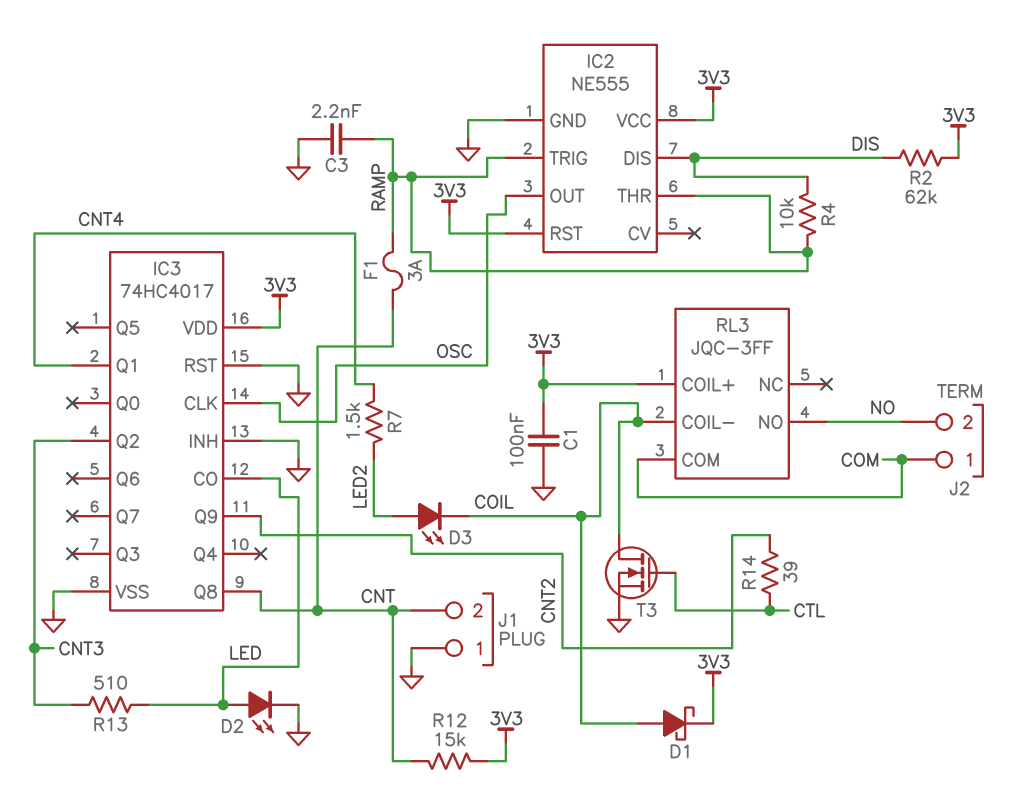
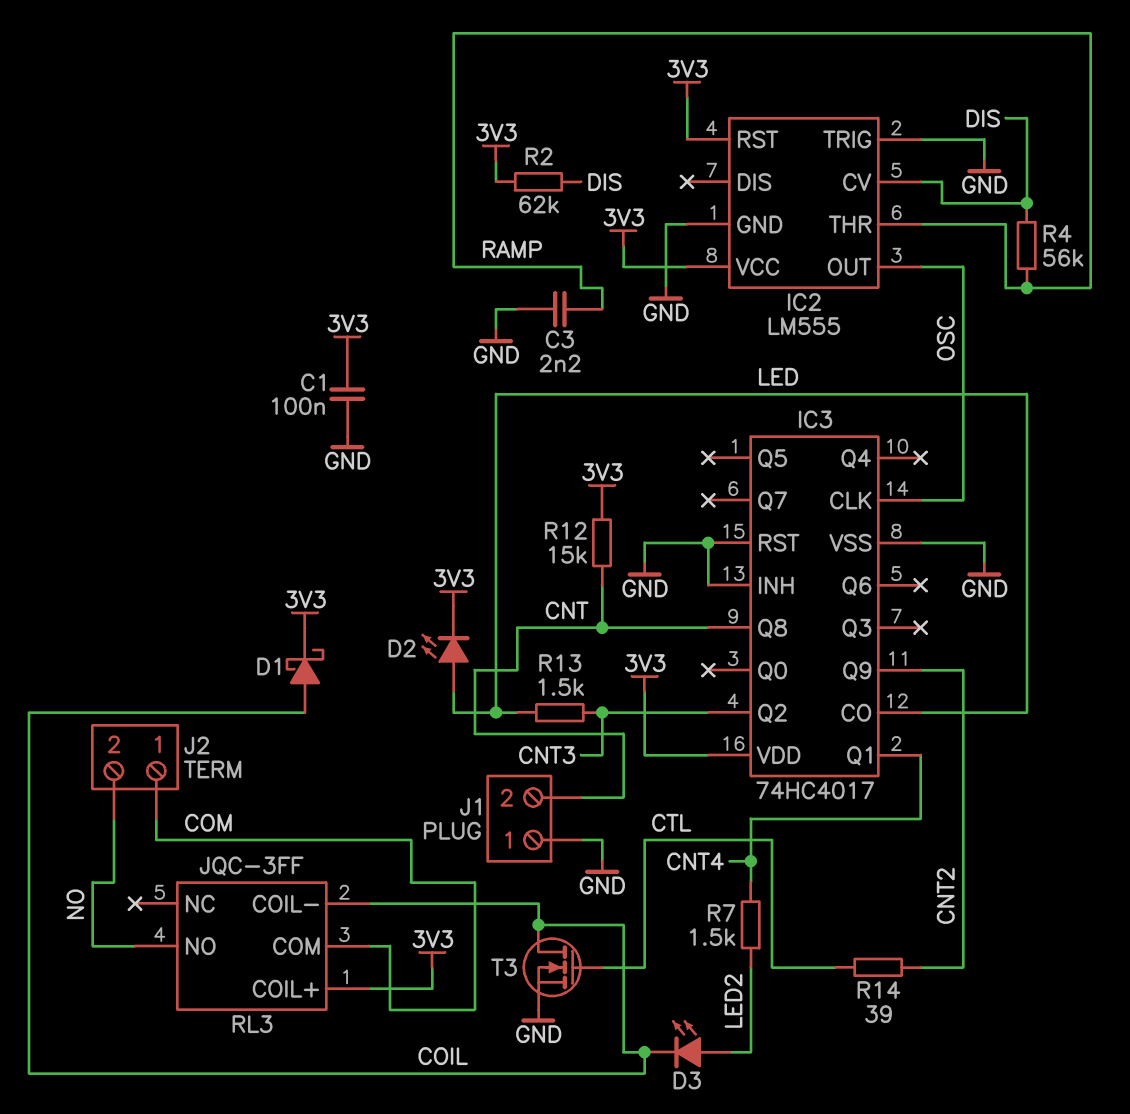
D2: LED (A LED, K GND) -> LED (A LED, K 3V3)
F1: 3A (CNT, RAMP) -> none
IC2: NE555 -> LM555
IC2 pin CV: none -> DIS
IC2 pin DIS: DIS -> none
IC2 pin TRIG: RAMP -> GND
R4: 10k (DIS, RAMP) -> 56k (DIS, RAMP)
R13: 510 (CNT3, LED) -> 1.5k (CNT3, LED)

